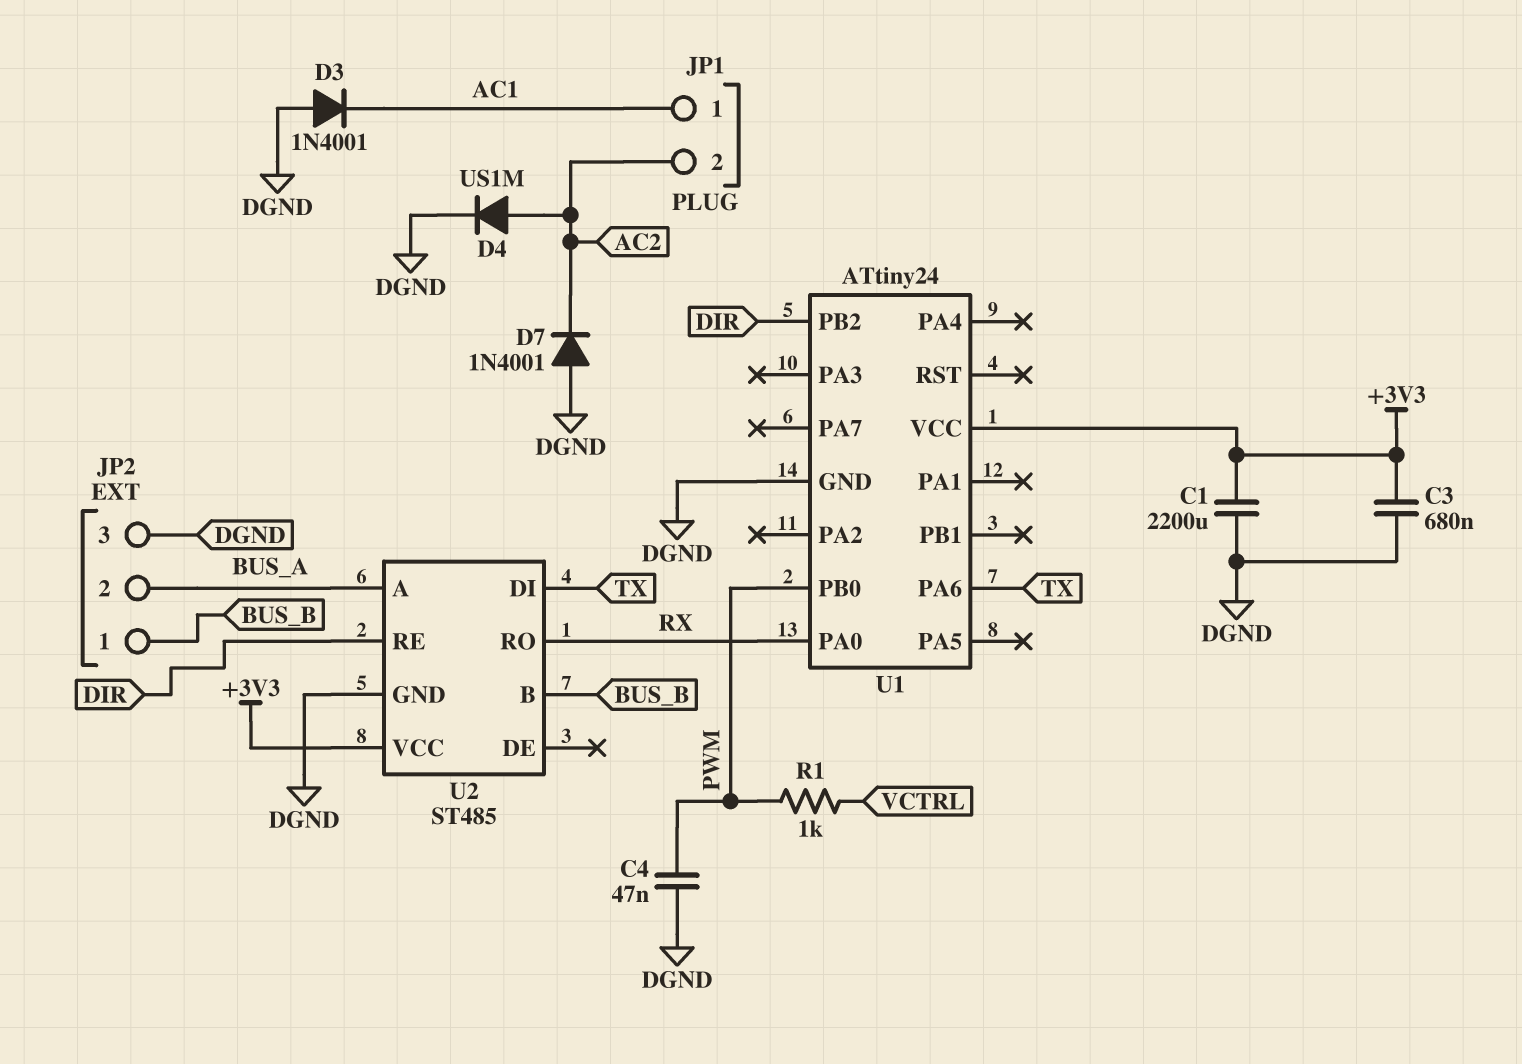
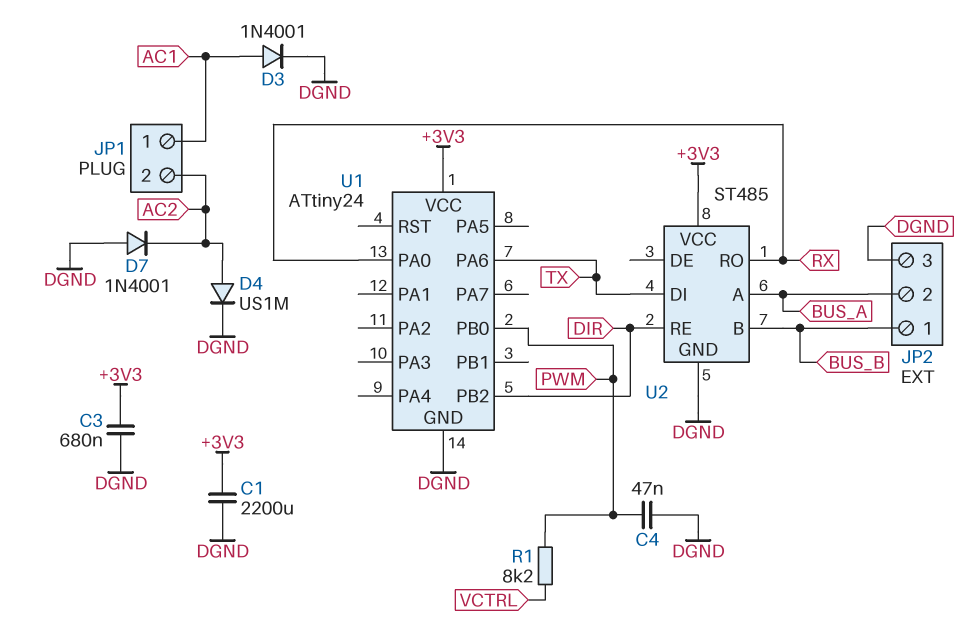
D3: diode 1N4001 (A DGND, K AC1) -> diode 1N4001 (A AC1, K DGND)
R1: 1k (PWM, VCTRL) -> 8.2k (PWM, VCTRL)

